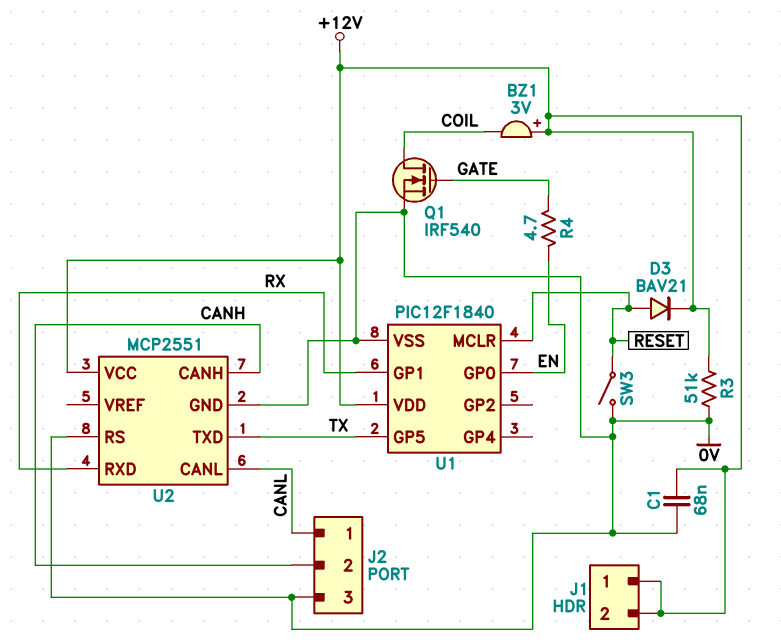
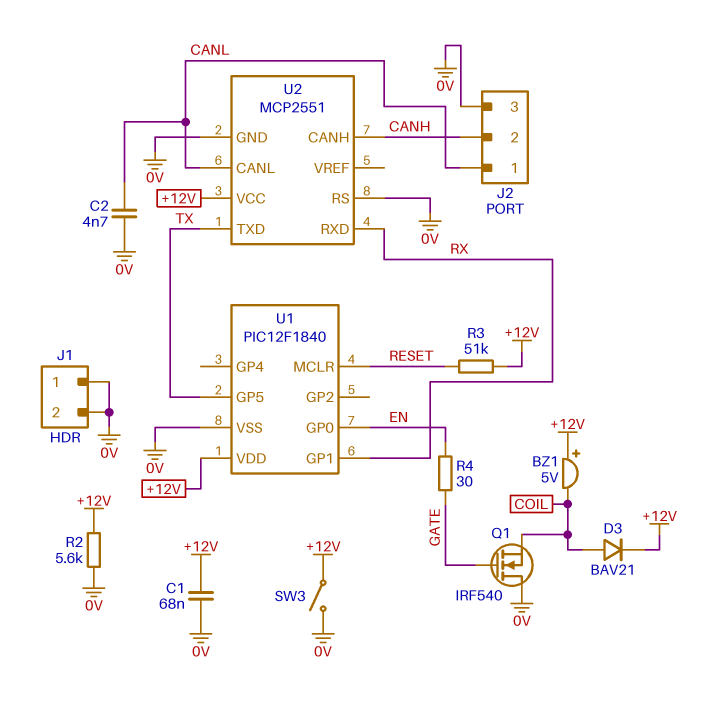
BZ1: buzzer 3V (plus +12V, minus COIL) -> buzzer 5V (plus +12V, minus COIL)
C2: none -> 4.7nF (0V, CANL)
D3: diode BAV21 (A RESET, K +12V) -> diode BAV21 (A COIL, K +12V)
J1 pin 1: +12V -> 0V
J1 pin 2: +12V -> 0V
Q1: NMOS IRF540 (G GATE, D COIL, S 0V) -> NMOS IRF540 (G GATE, D 0V, S COIL)
R2: none -> 5.6k (+12V, 0V)
R3: 51k (+12V, 0V) -> 51k (+12V, RESET)
R4: 4.7 (EN, GATE) -> 30 (EN, GATE)
SW3: switch (0V, RESET) -> switch (+12V, 0V)

